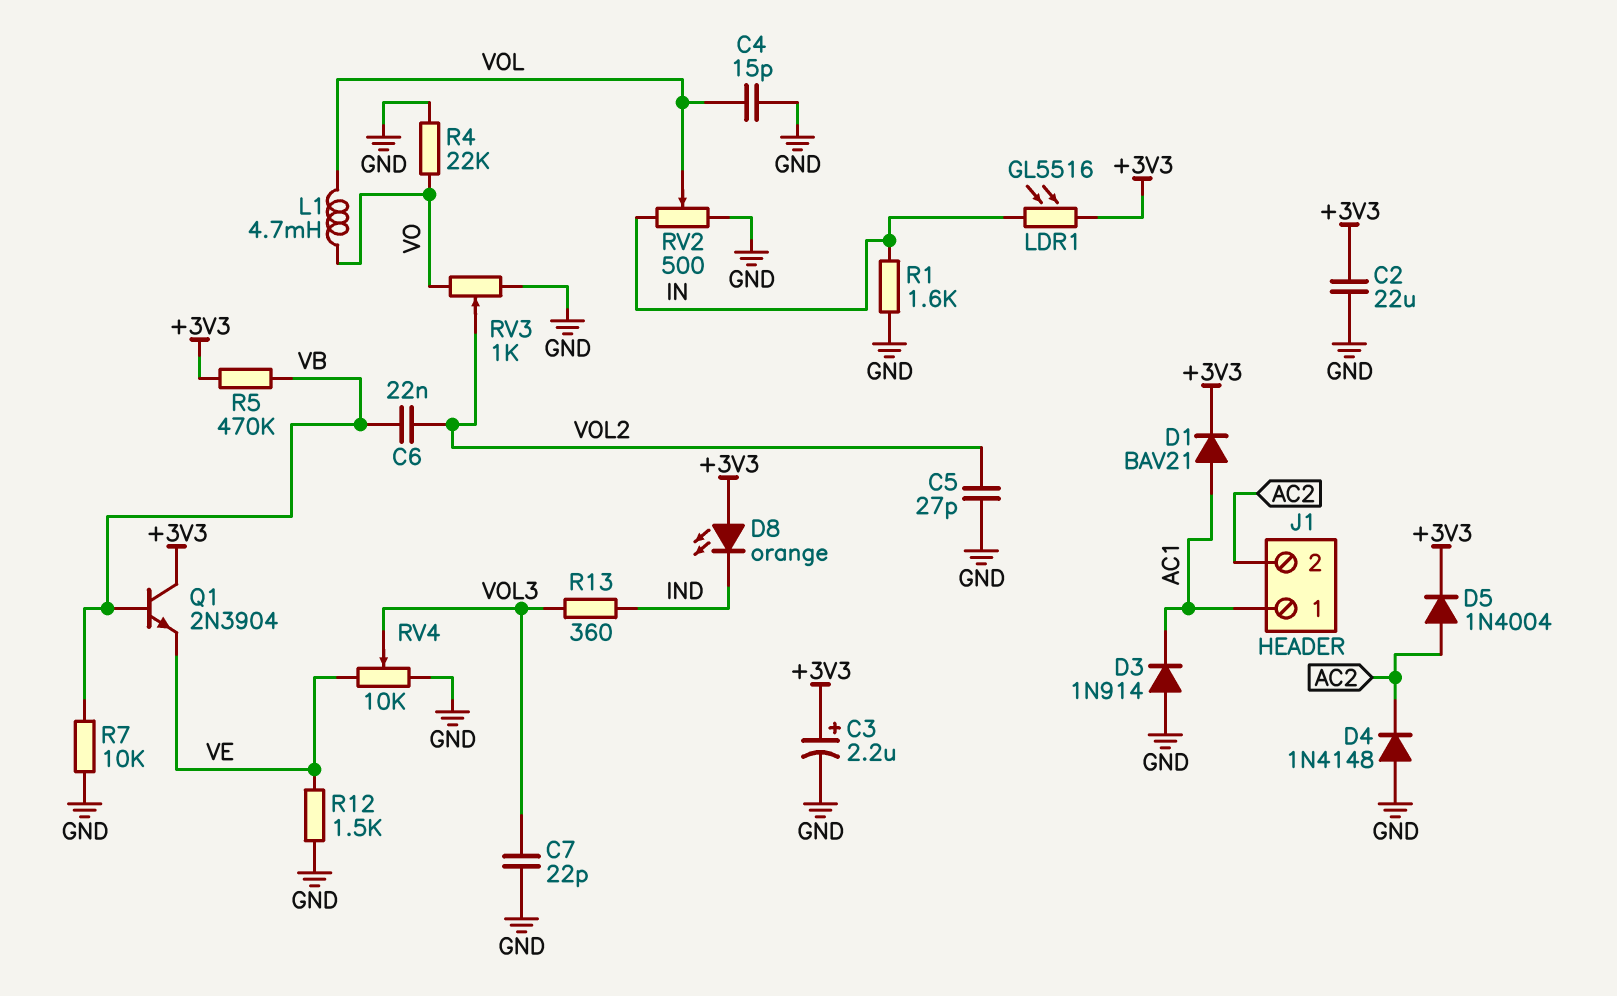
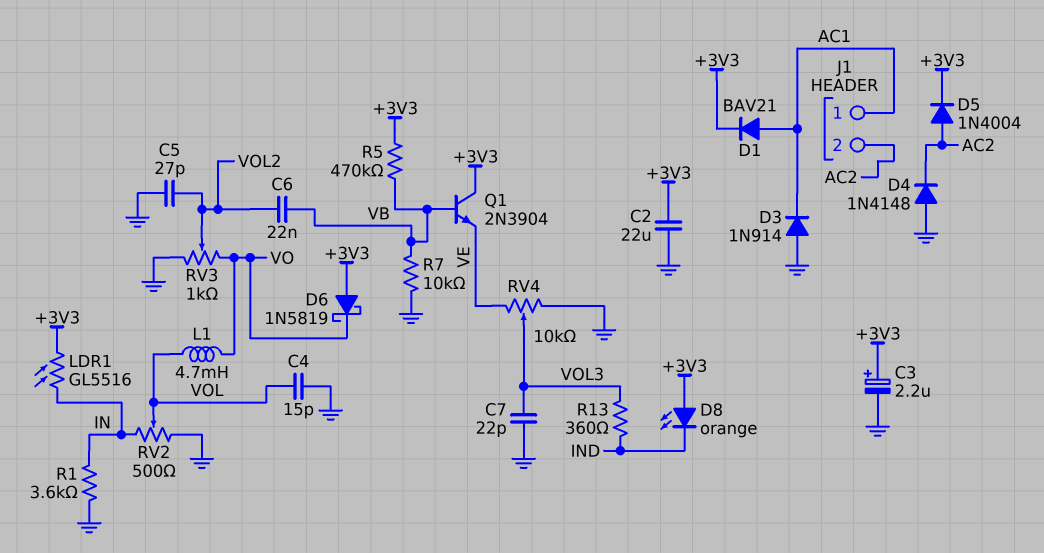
D6: none -> schottky 1N5819 (A +3V3, K VO)
R1: 1.6k (GND, IN) -> 3.6k (GND, IN)
R4: 22k (GND, VO) -> none
R12: 1.5k (GND, VE) -> none

